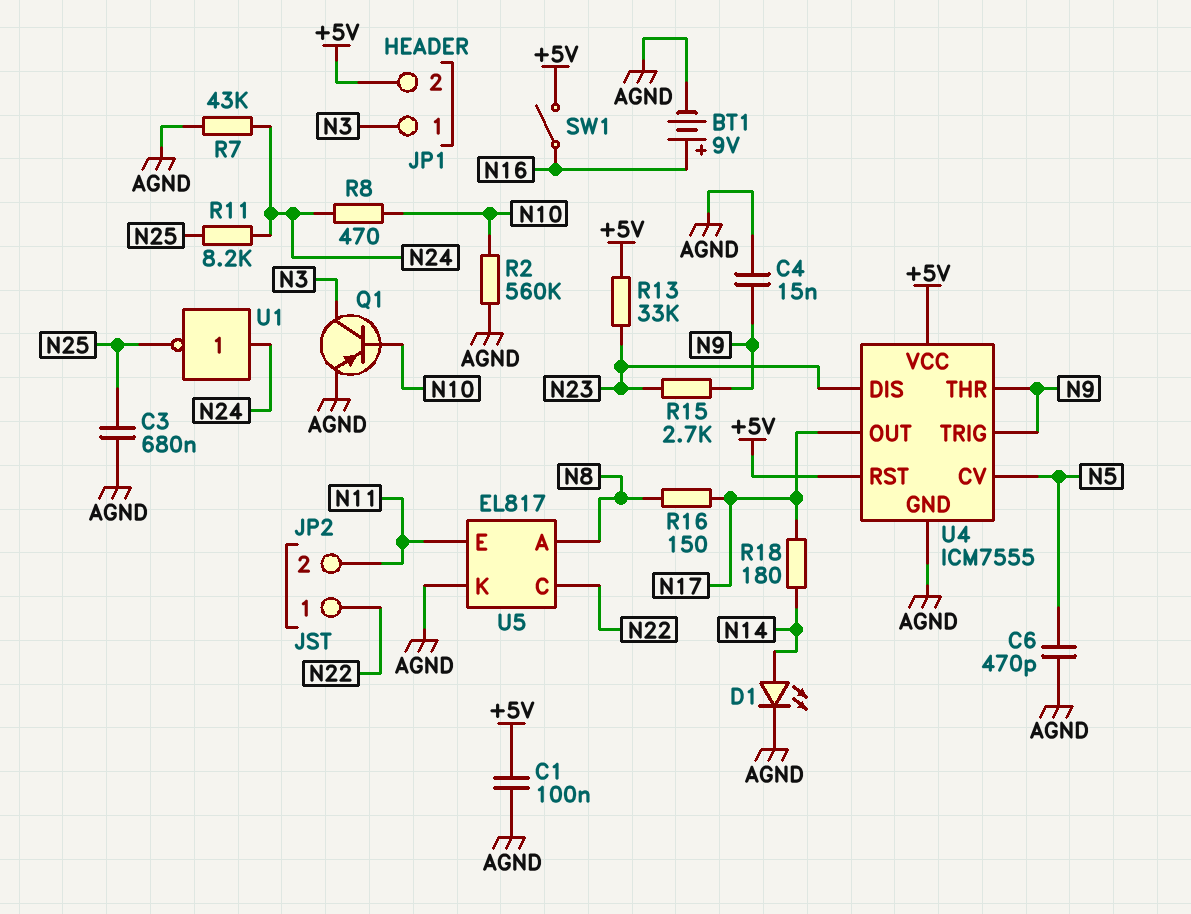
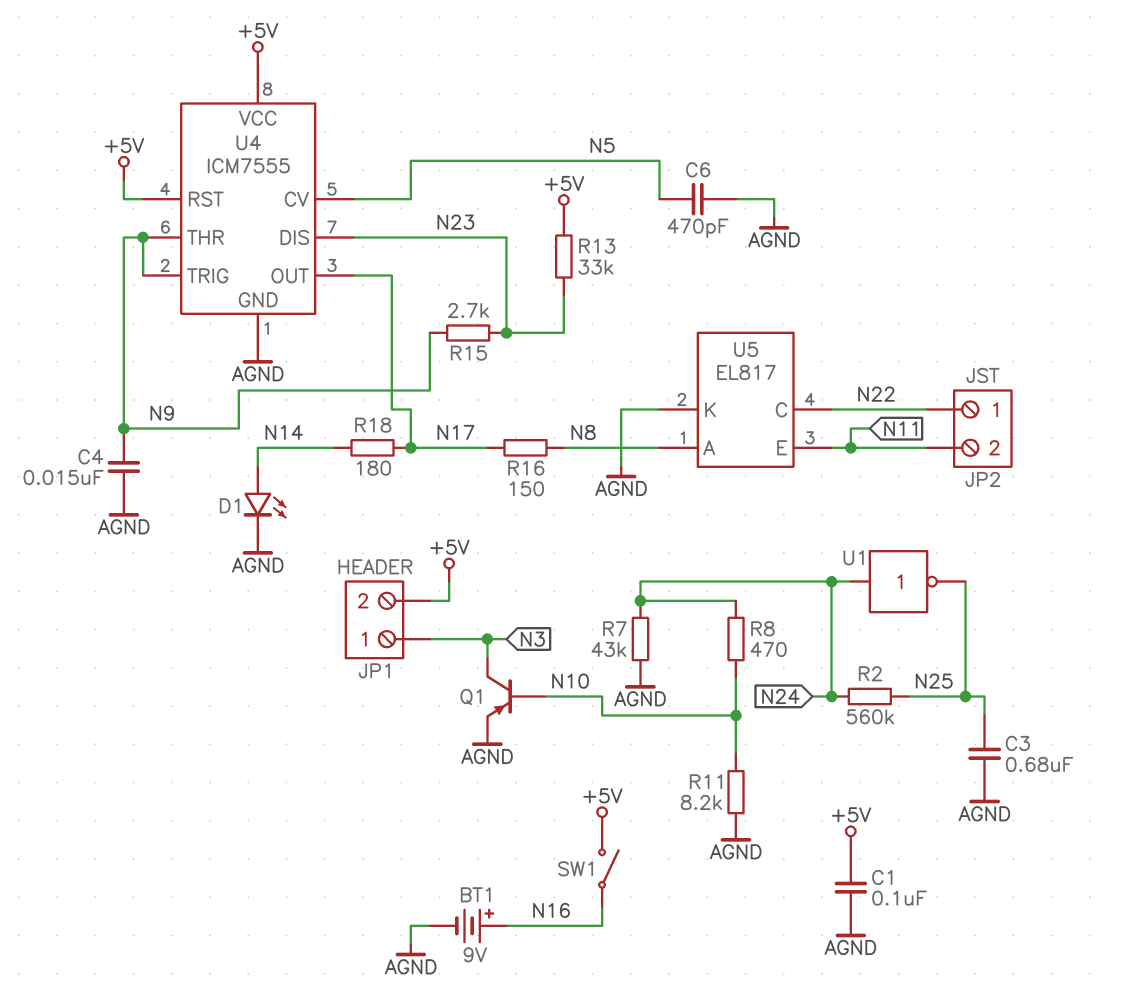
R2: 560k (AGND, N10) -> 560k (N24, N25)
R11: 8.2k (N24, N25) -> 8.2k (AGND, N10)

